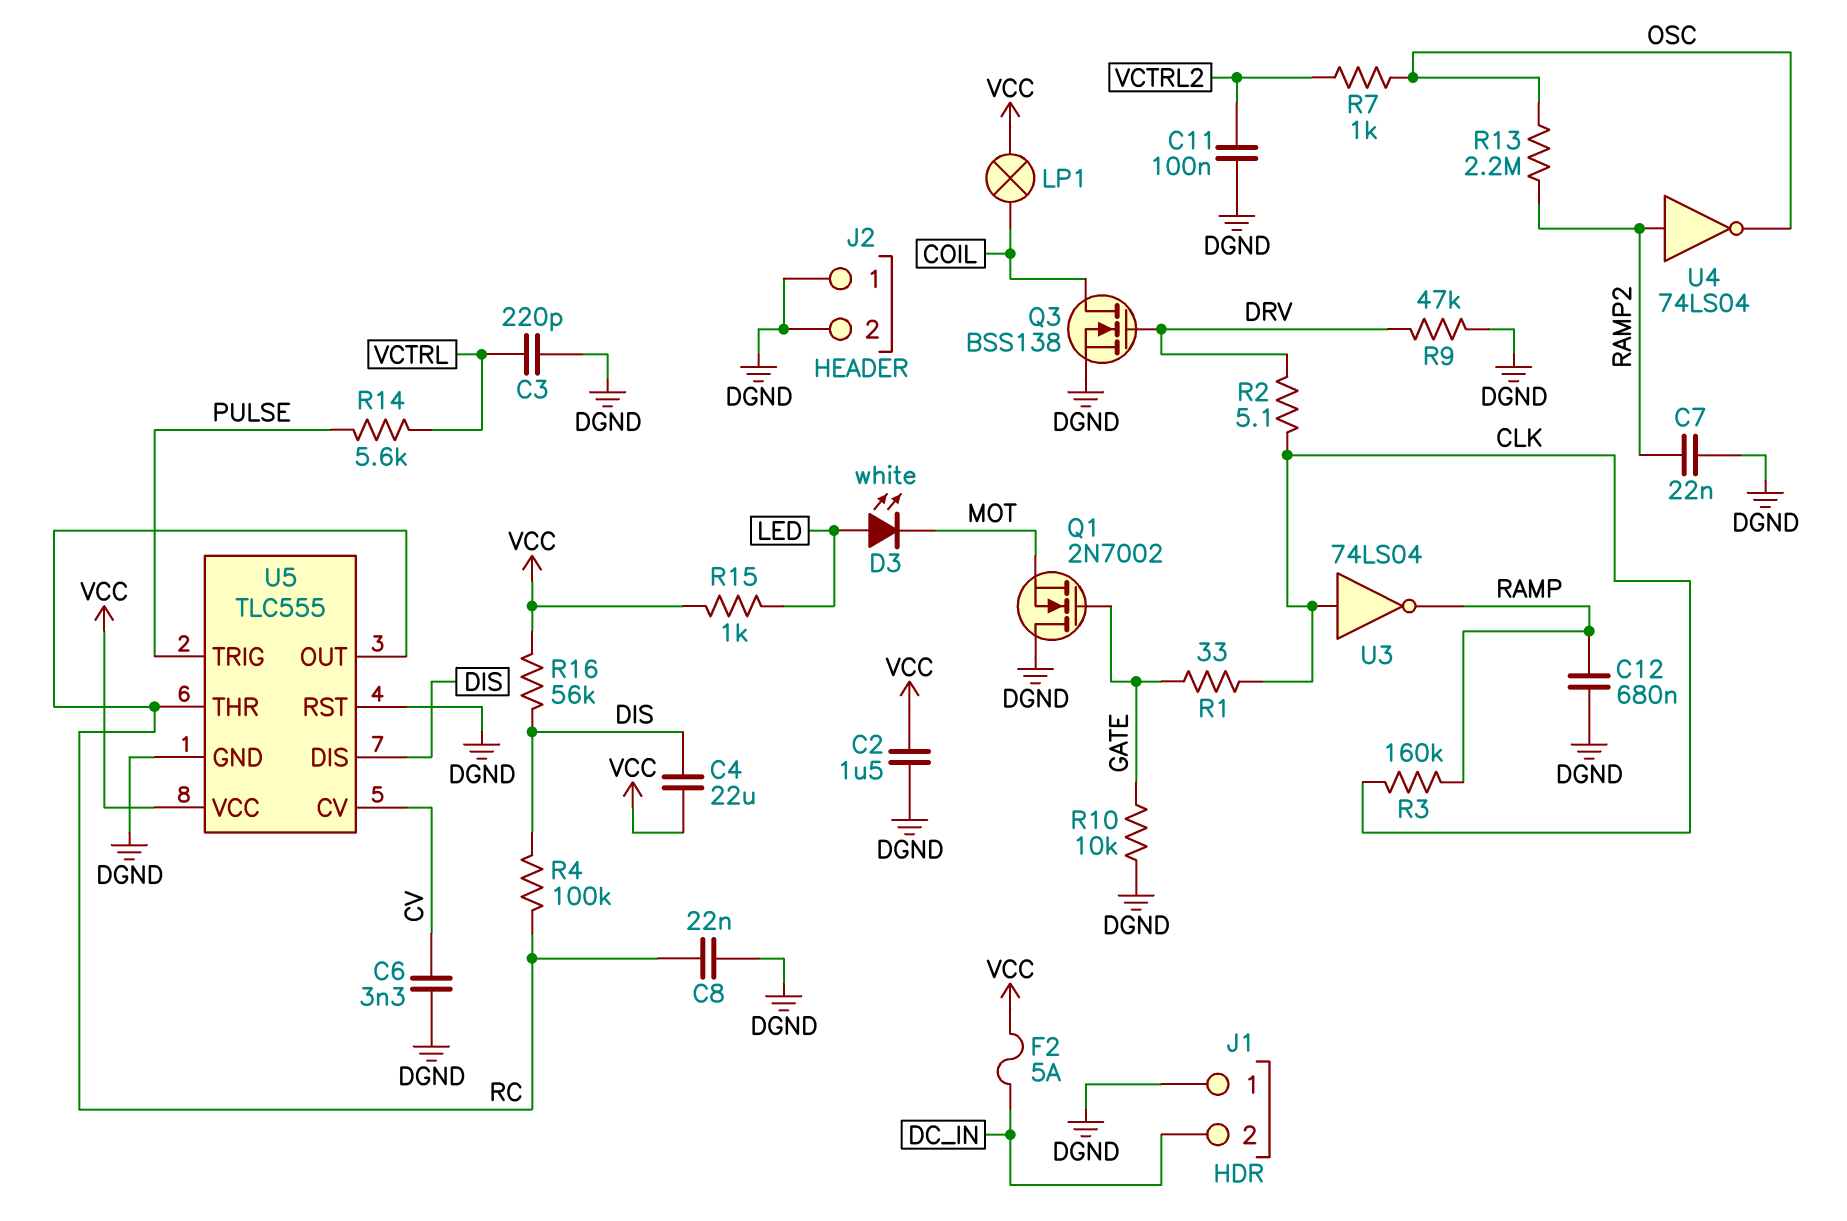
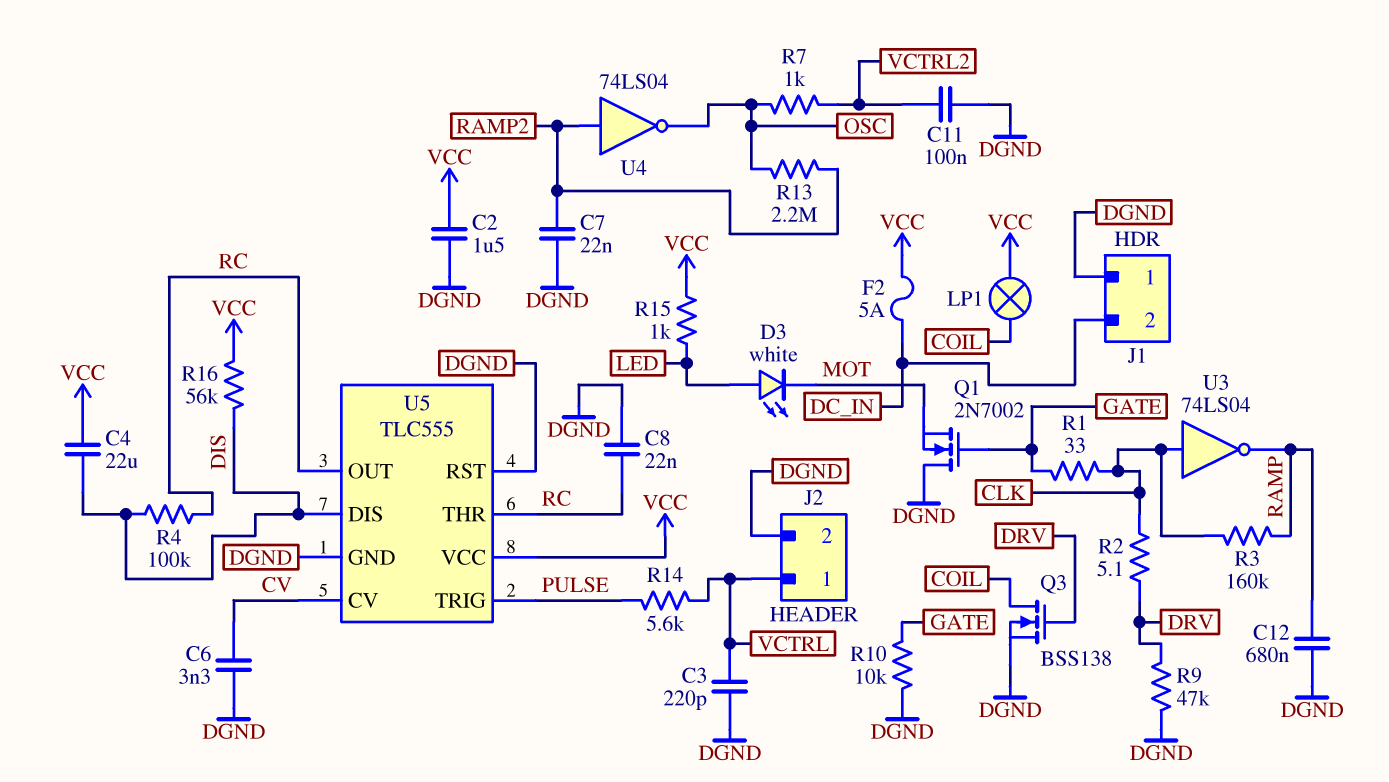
J2 pin 1: DGND -> VCTRL

